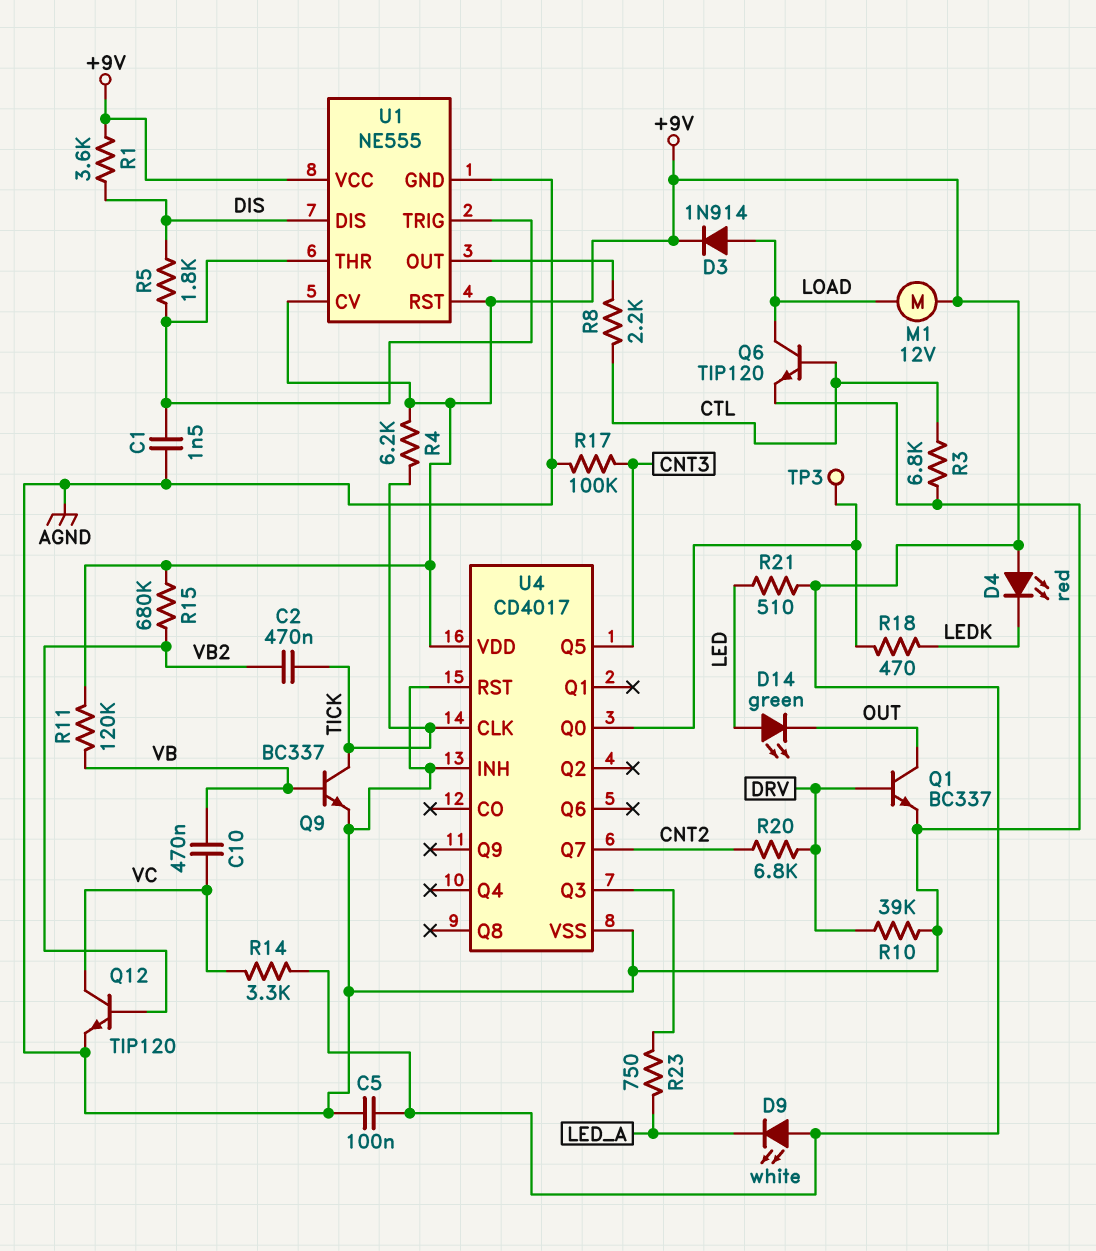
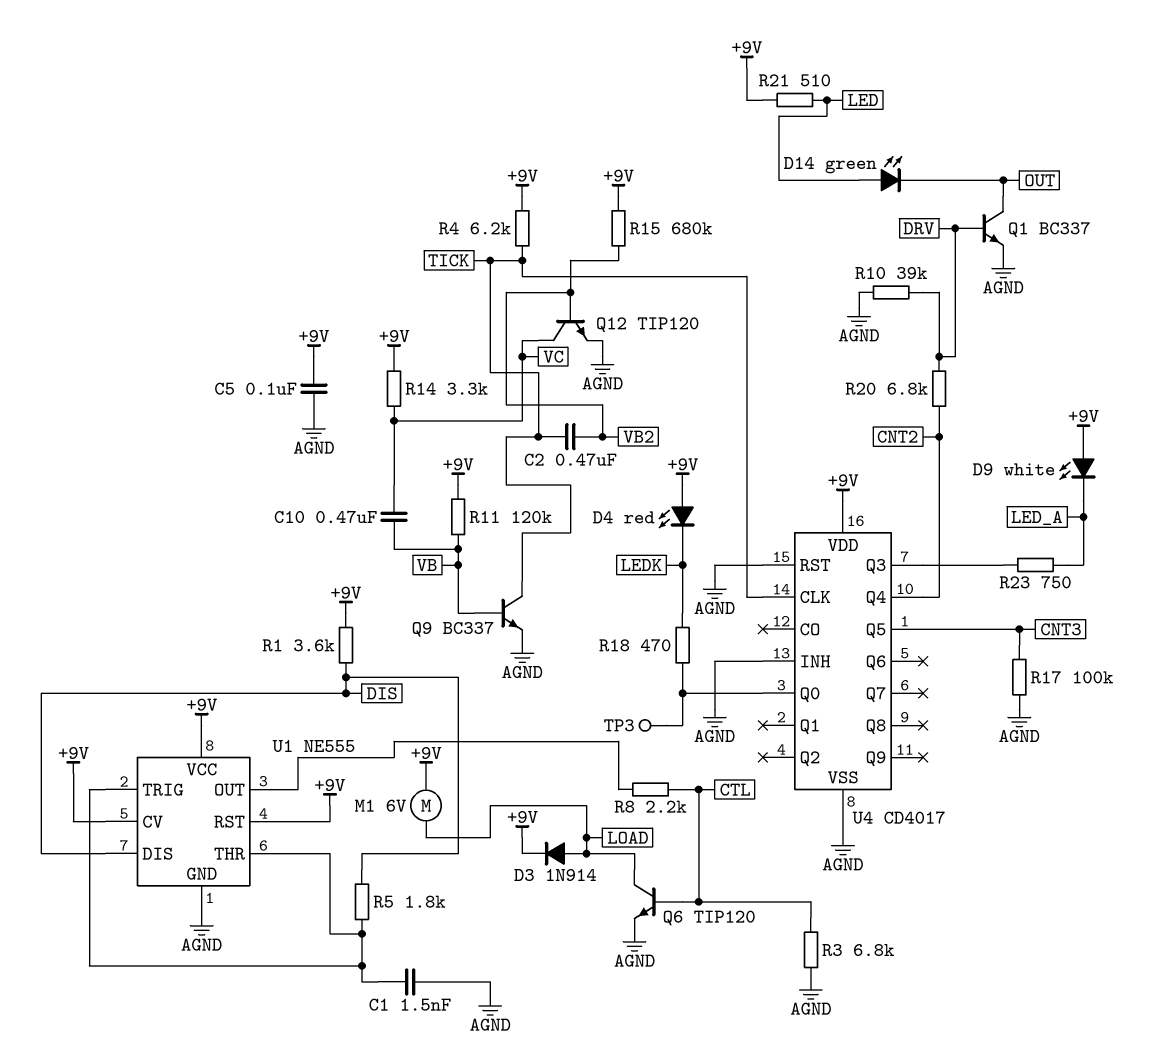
M1: motor 12V (+9V, LOAD) -> motor 6V (+9V, LOAD)
U4 pin Q4: none -> CNT2
U4 pin Q7: CNT2 -> none

